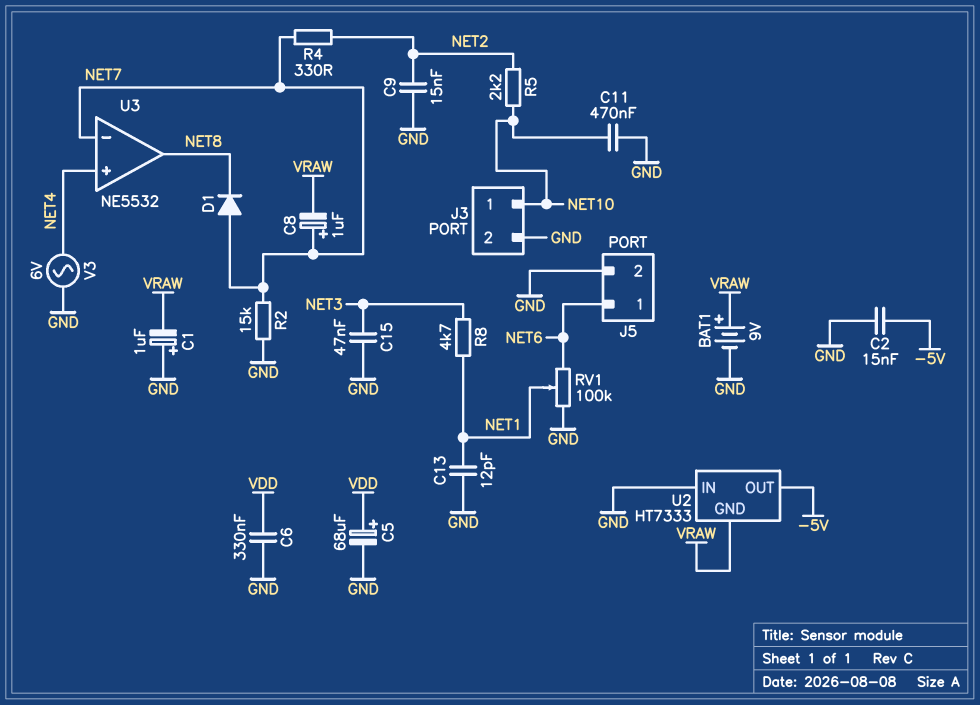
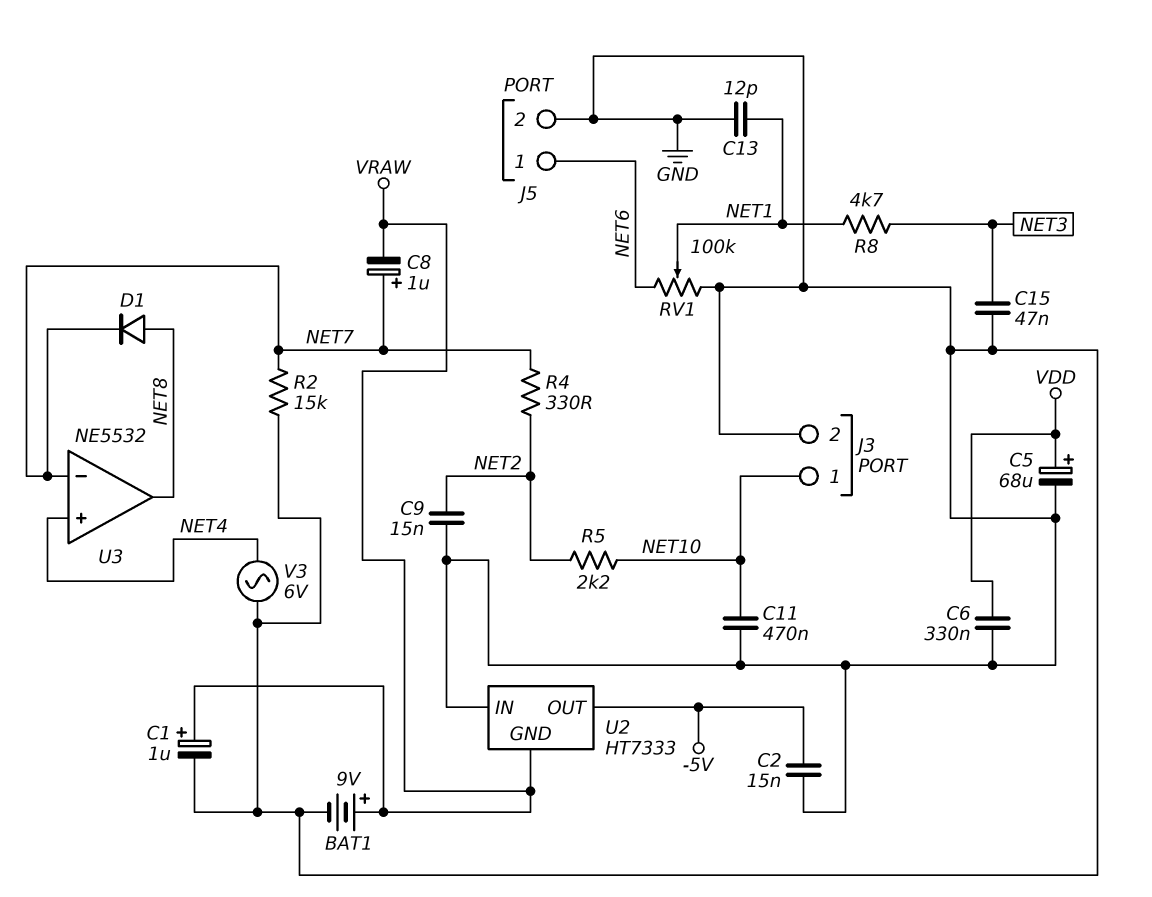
C1: 1uF (plus GND, minus VRAW) -> 1uF (plus VRAW, minus GND)
D1: diode (A NET7, K NET8) -> diode (A NET8, K NET7)

